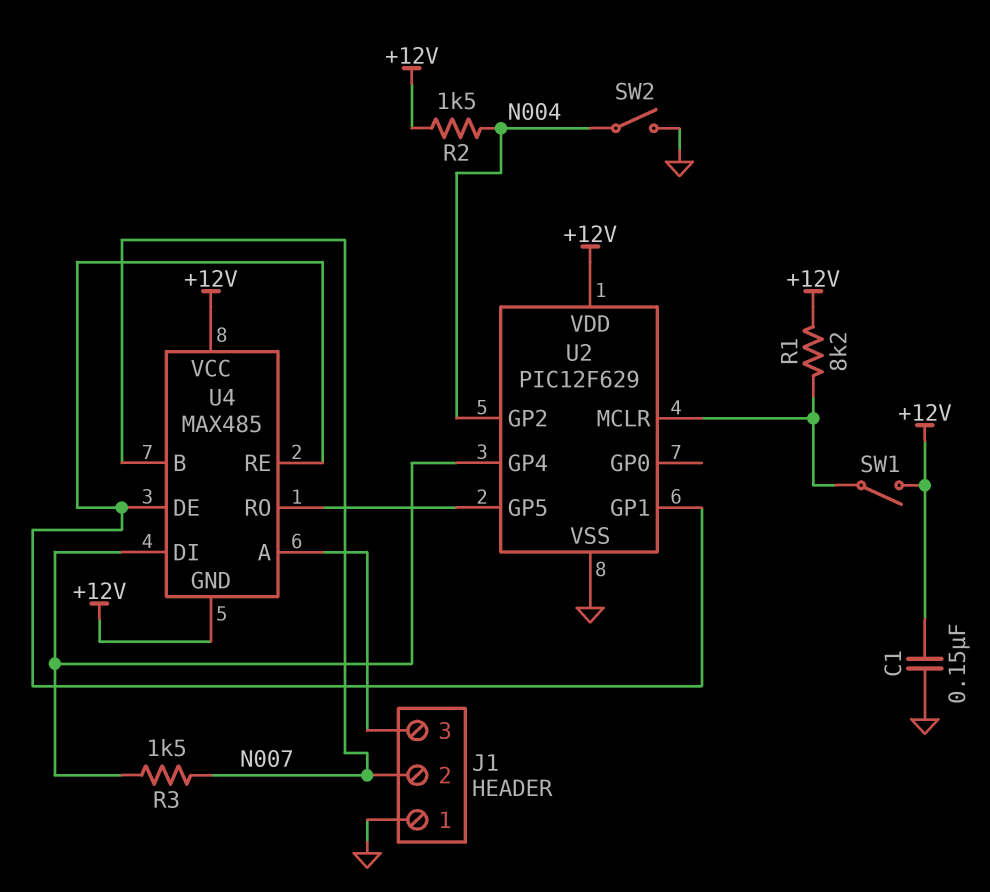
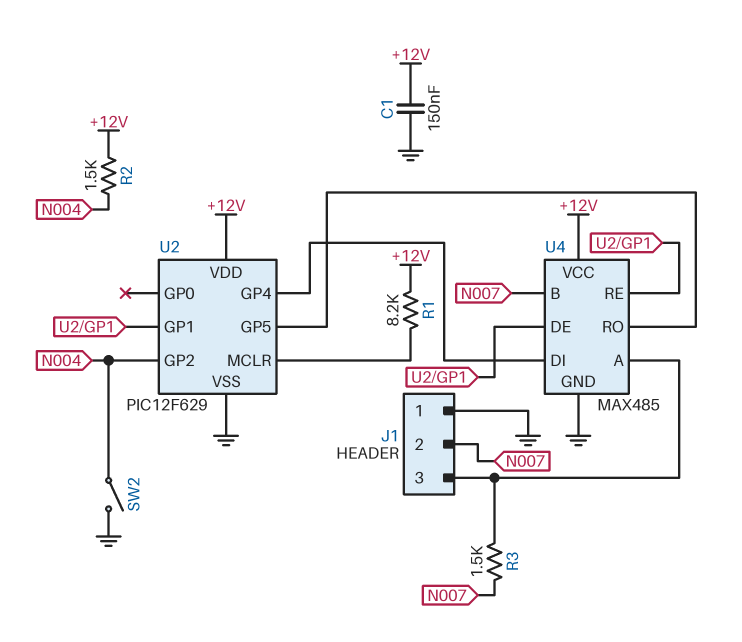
R3: 1.5k (N007, U2/GP4) -> 1.5k (J1/3, N007)
SW1: switch (+12V, U2/MCLR) -> none
U4 pin GND: +12V -> GND

